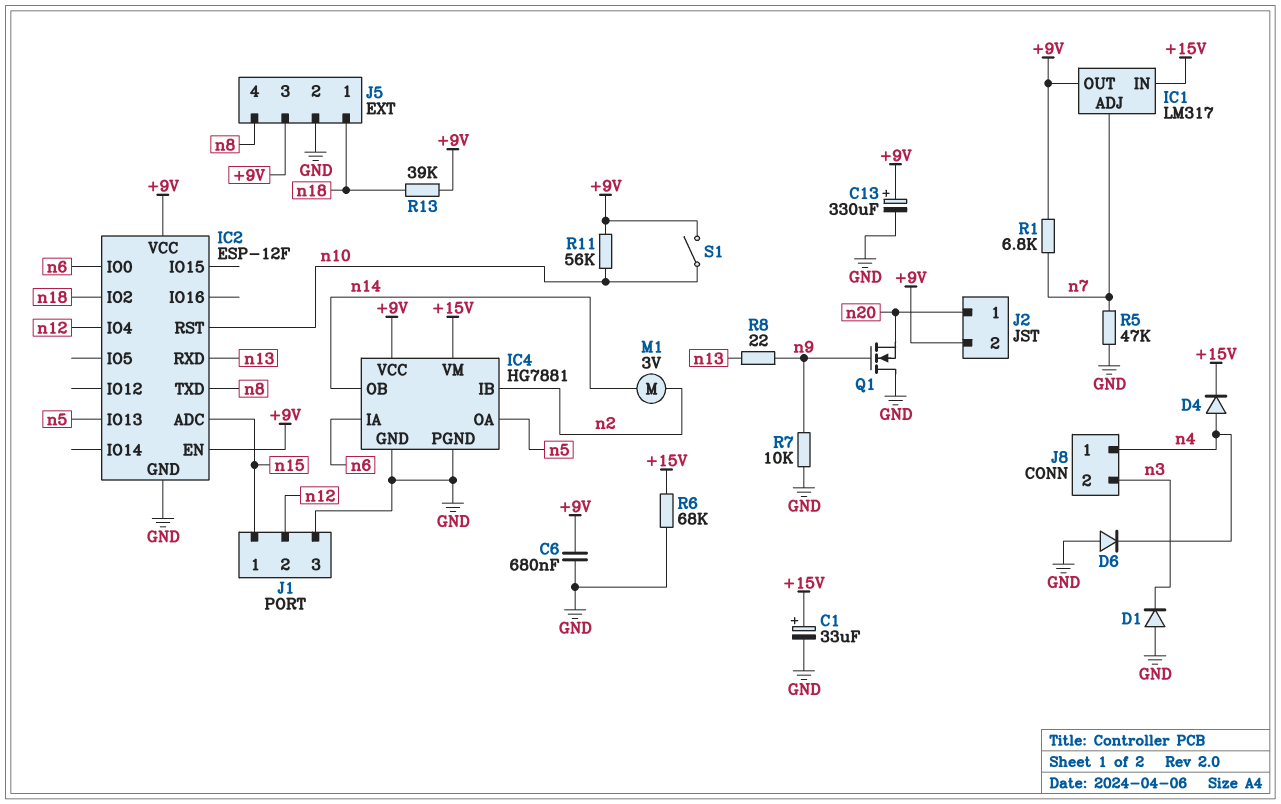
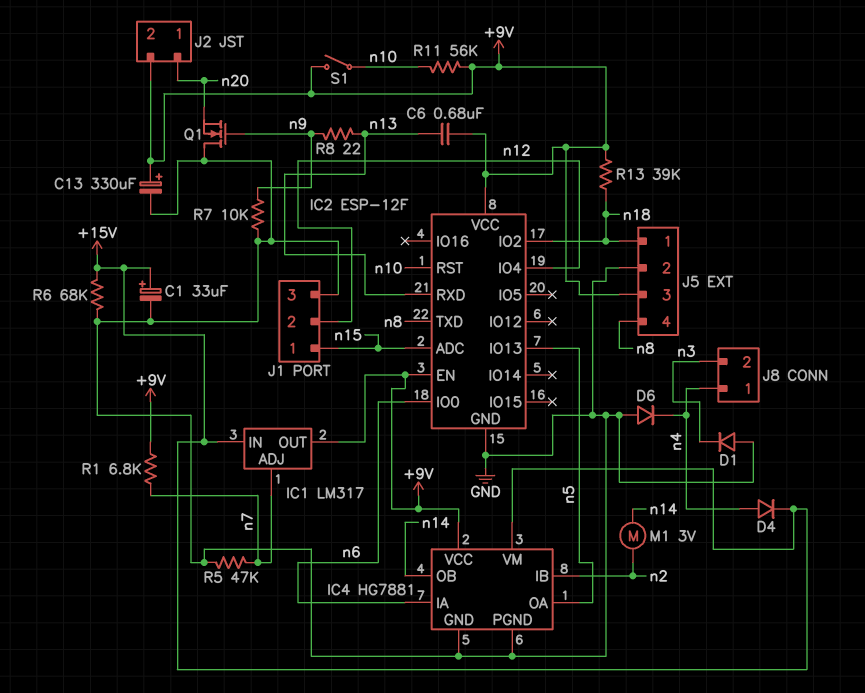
C6: 680nF (+9V, GND) -> 680nF (+9V, n13)

